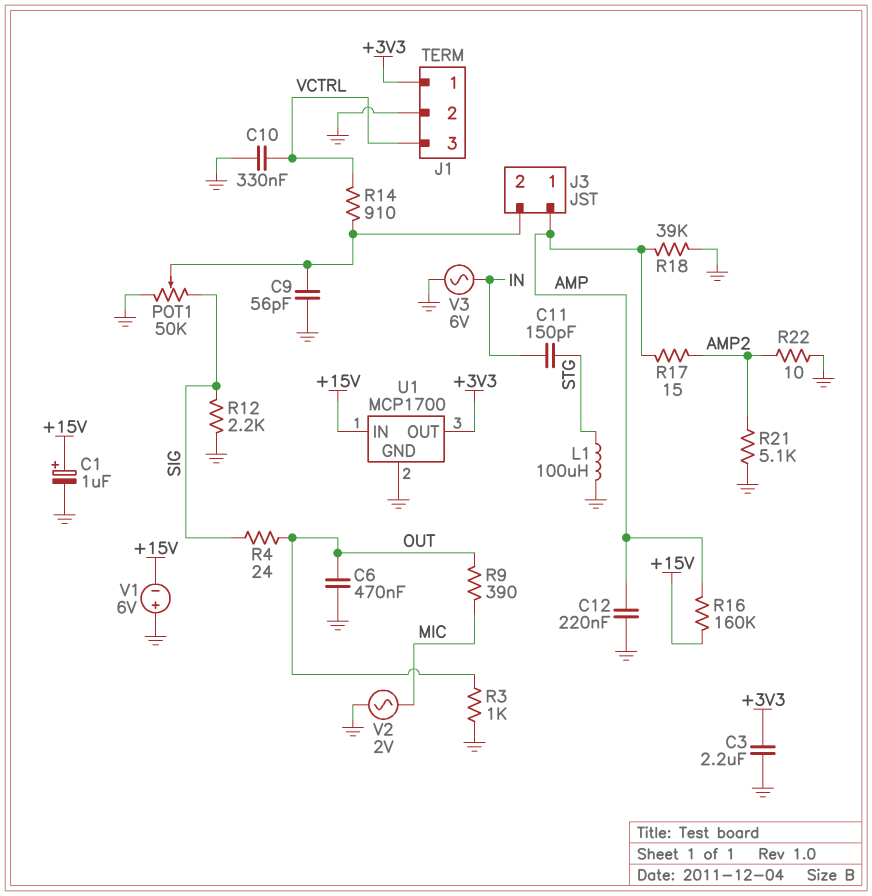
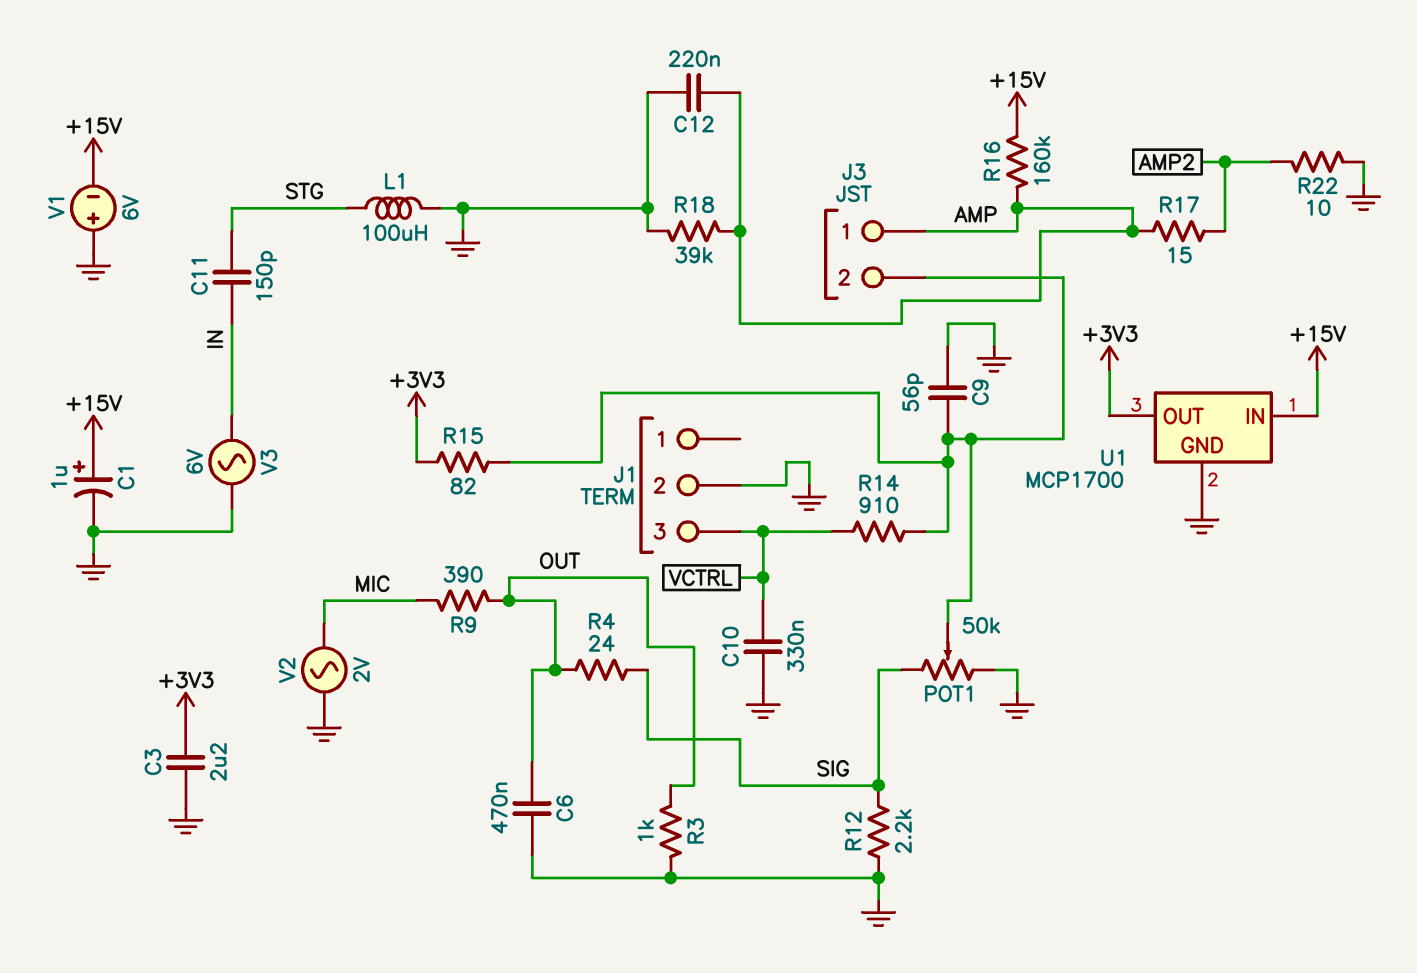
J1 pin 1: +3V3 -> none
R15: none -> 82 (+3V3, J3/2)
R21: 5.1k (AMP2, GND) -> none

